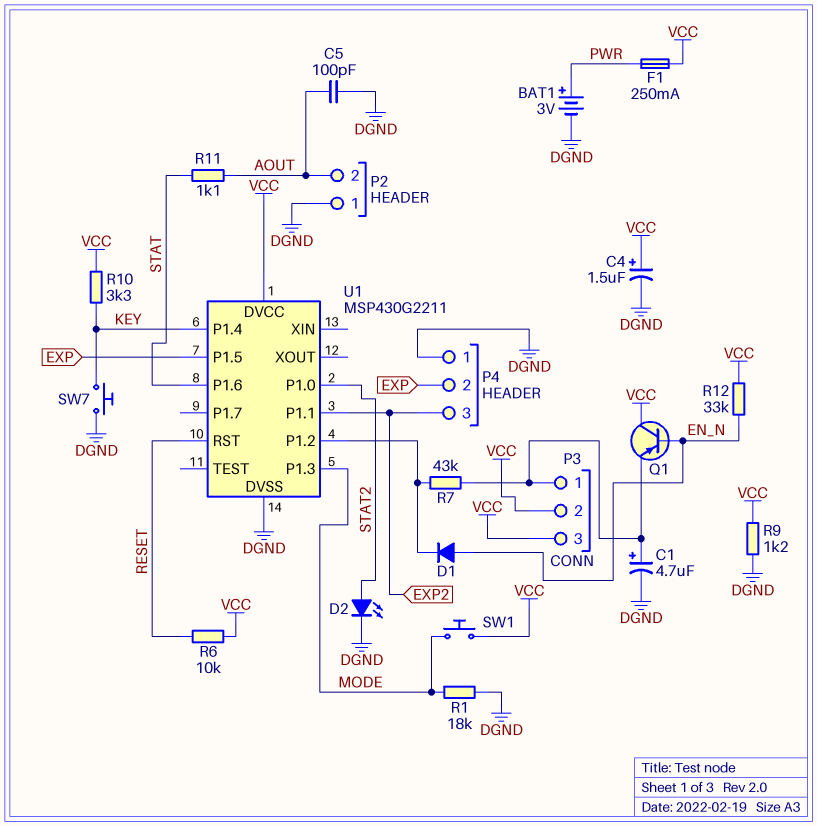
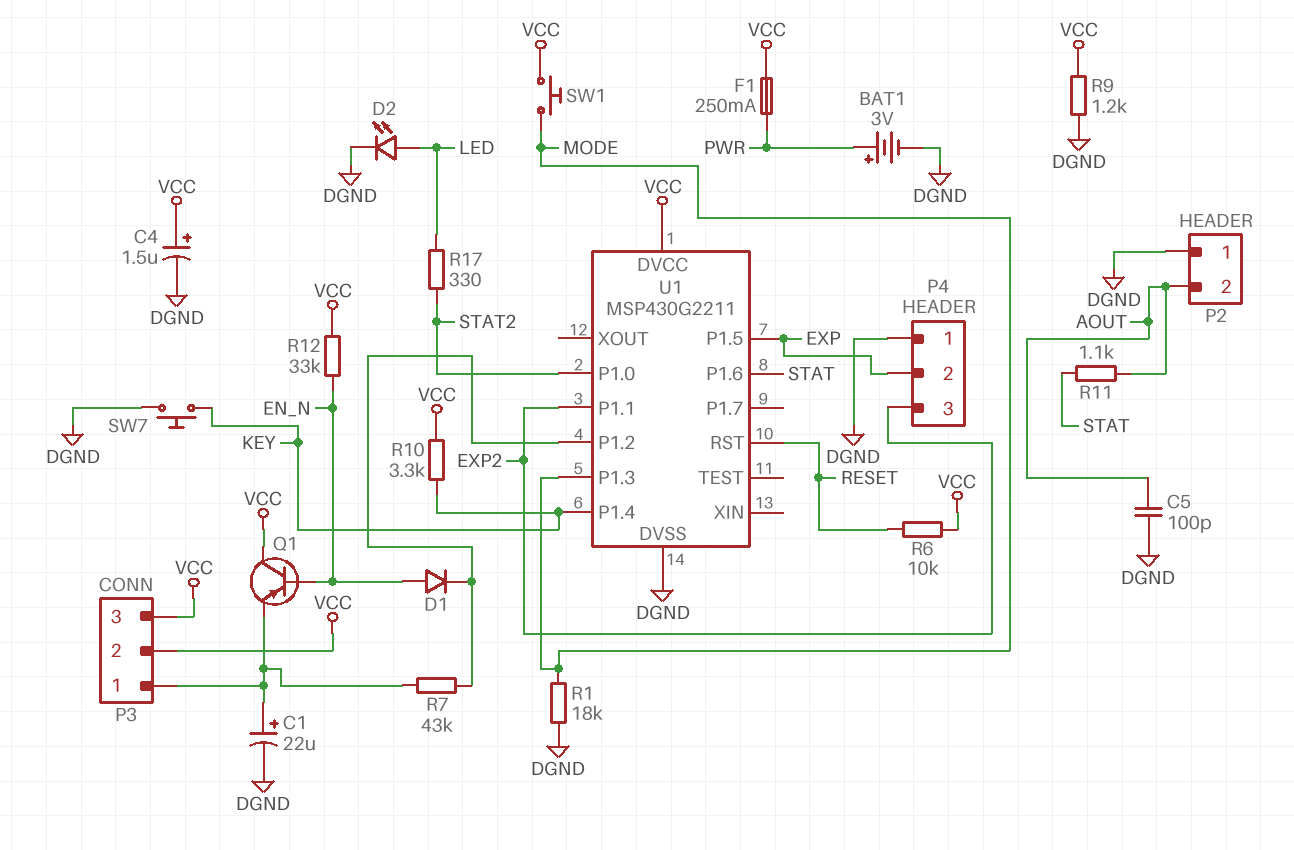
C1: 4.7uF (plus P3/1, minus DGND) -> 22uF (plus P3/1, minus DGND)
D2: LED (A STAT2, K DGND) -> LED (A LED, K DGND)
R17: none -> 330 (LED, STAT2)

